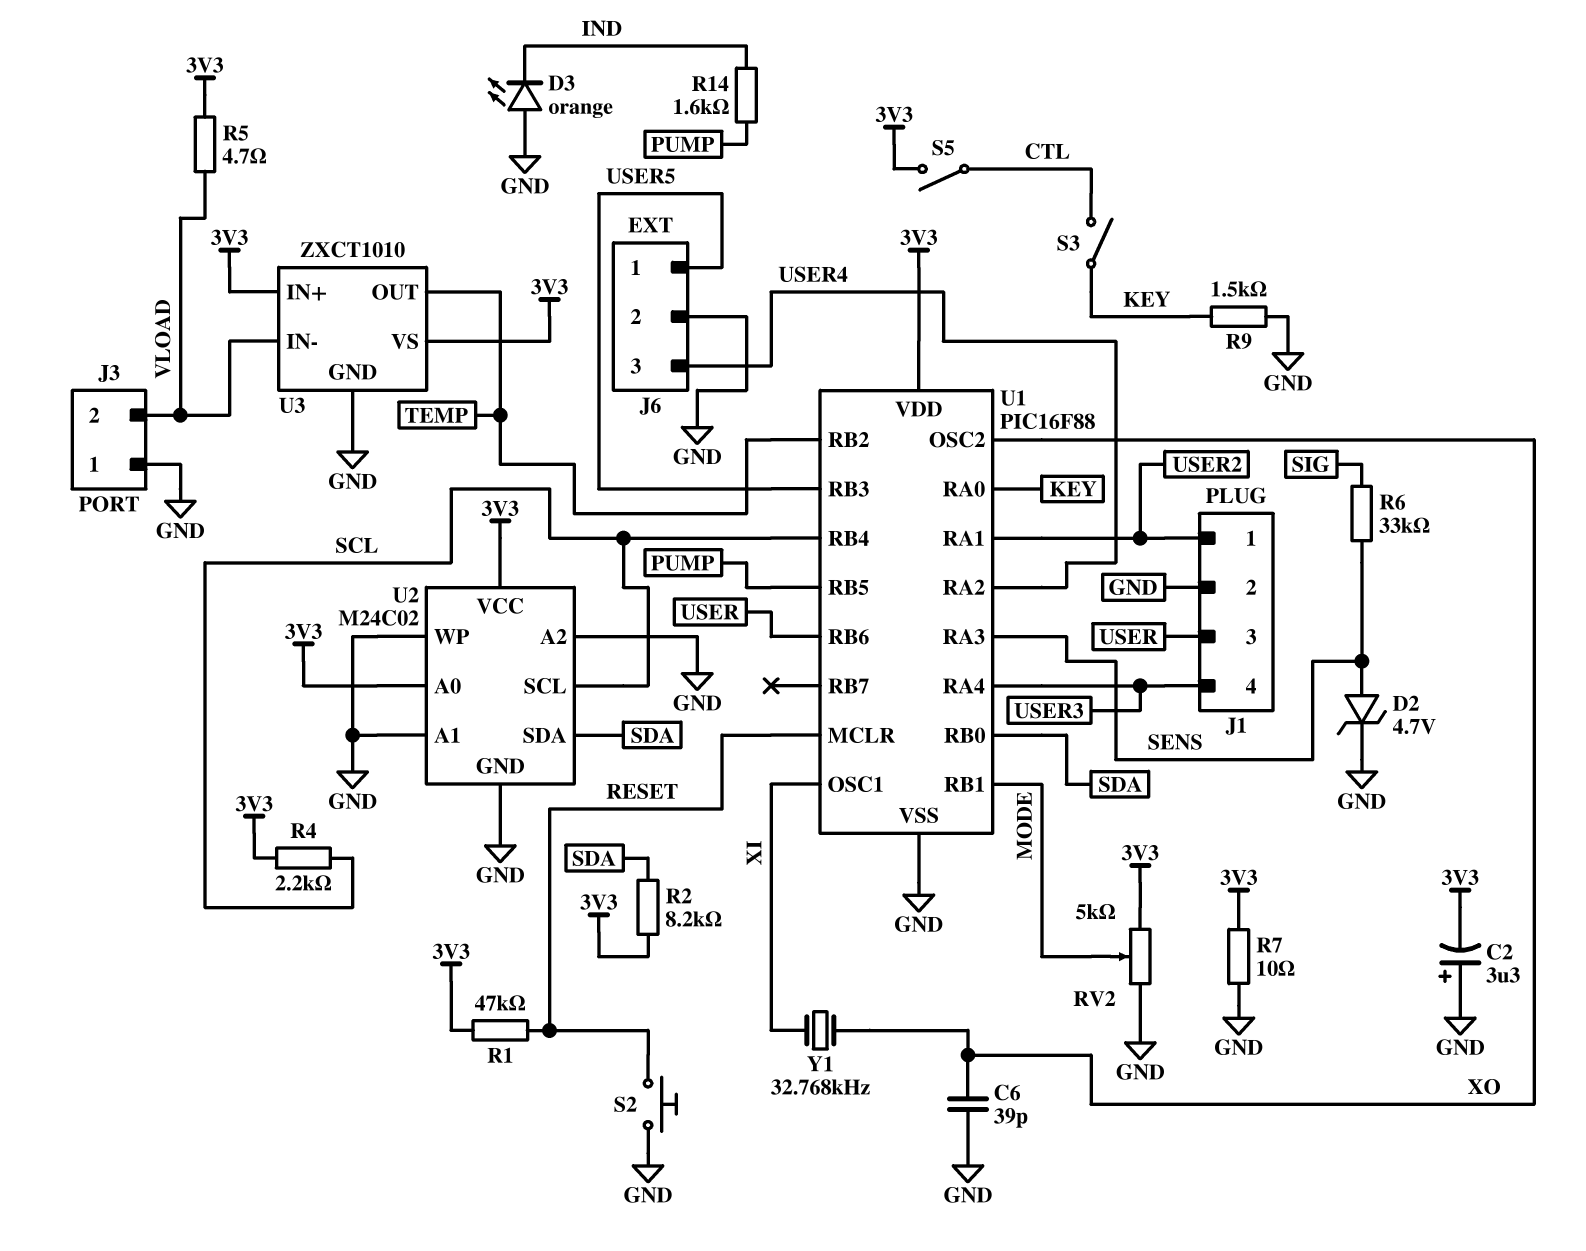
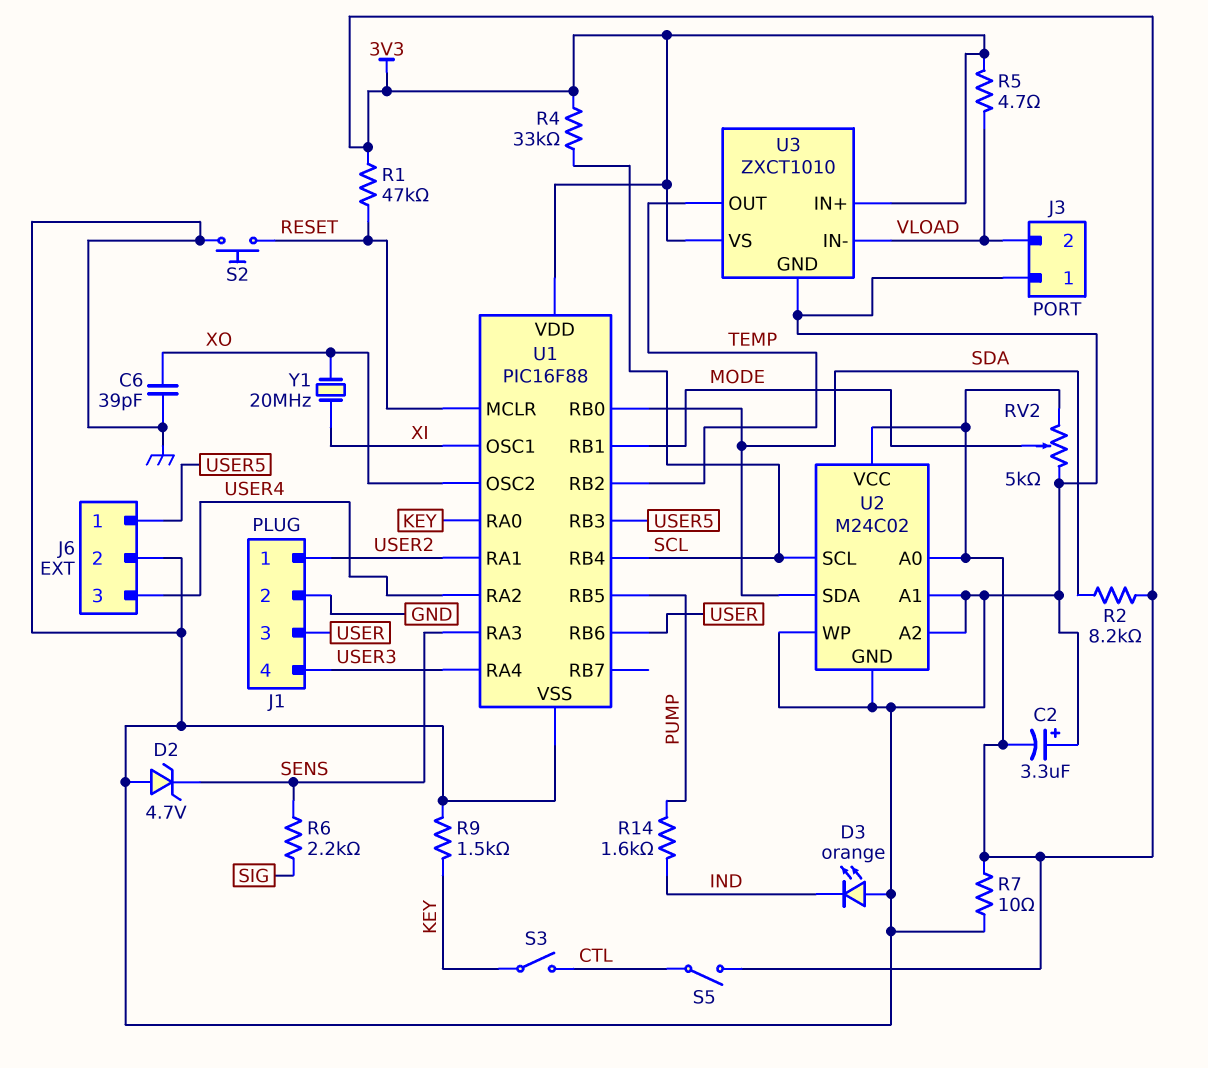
D2: zener 4.7V (A SENS, K GND) -> zener 4.7V (A GND, K SENS)
R4: 2.2k (3V3, SCL) -> 33k (3V3, SCL)
R6: 33k (SENS, SIG) -> 2.2k (SENS, SIG)
Y1: 32.768kHz (XI, XO) -> 20MHz (XI, XO)

